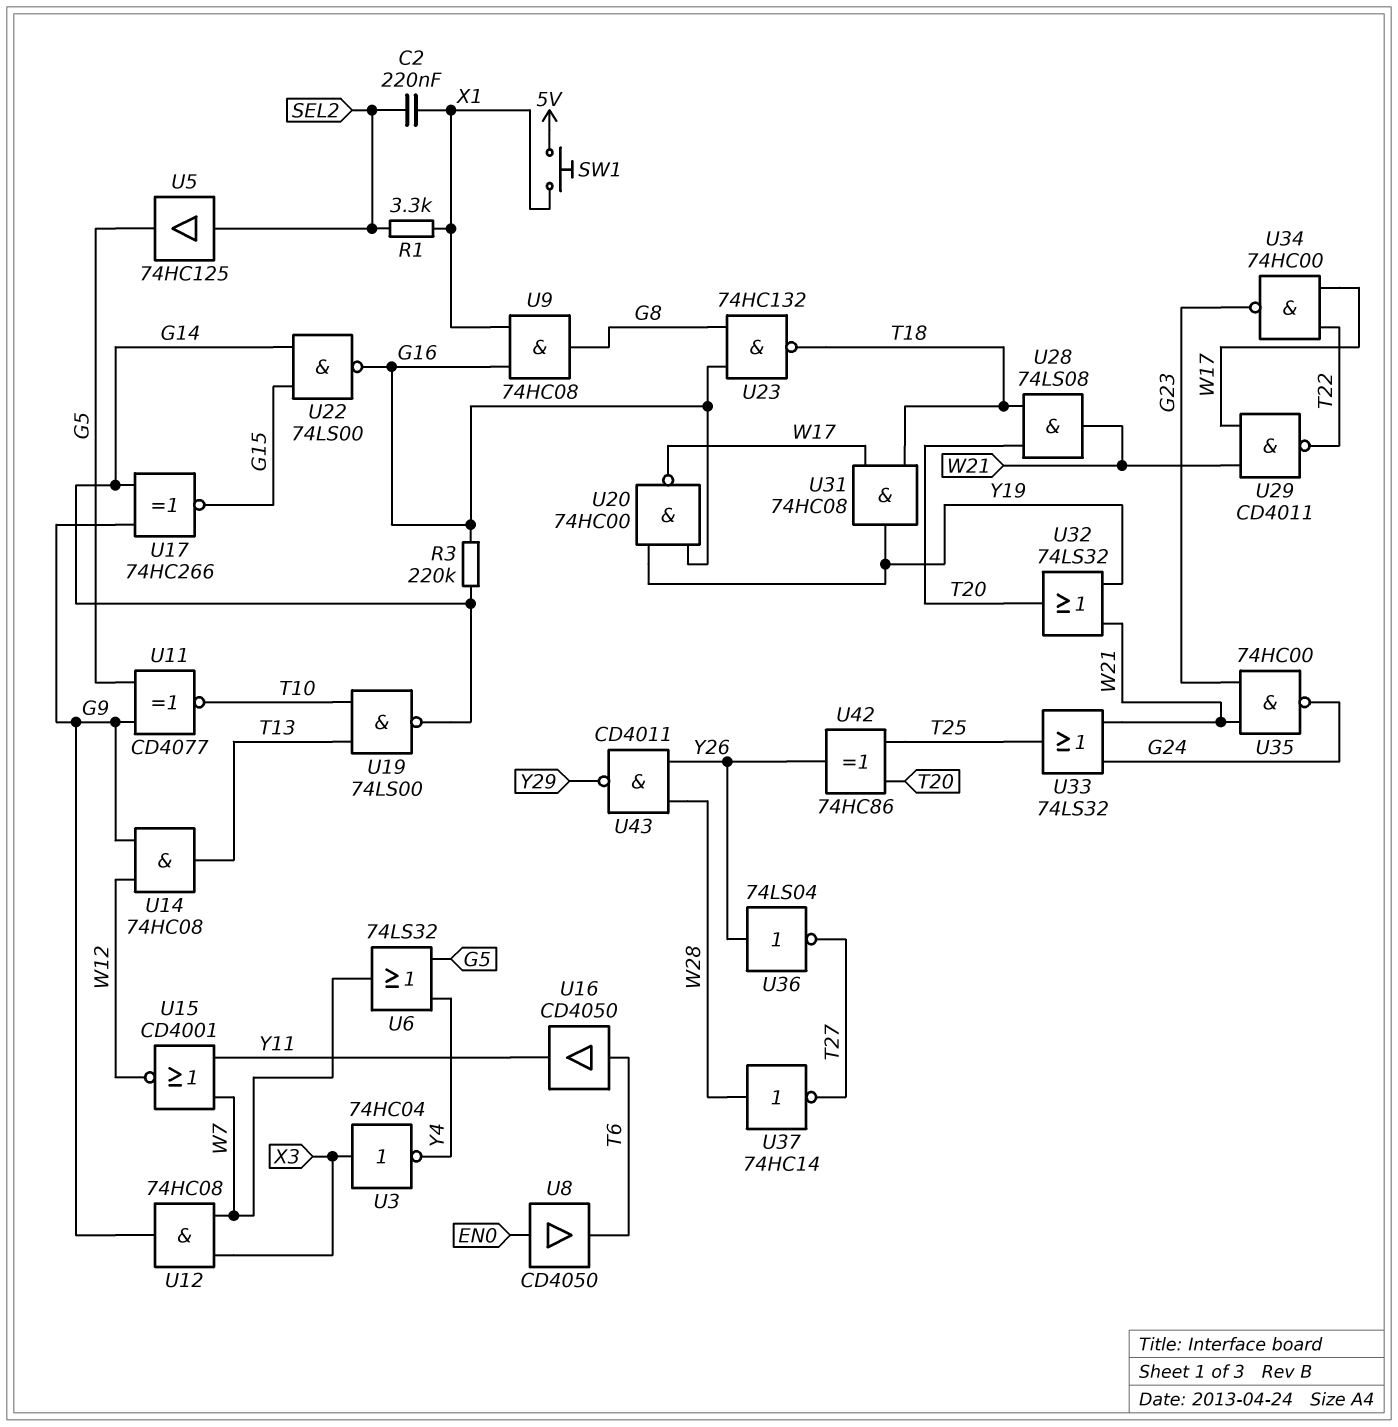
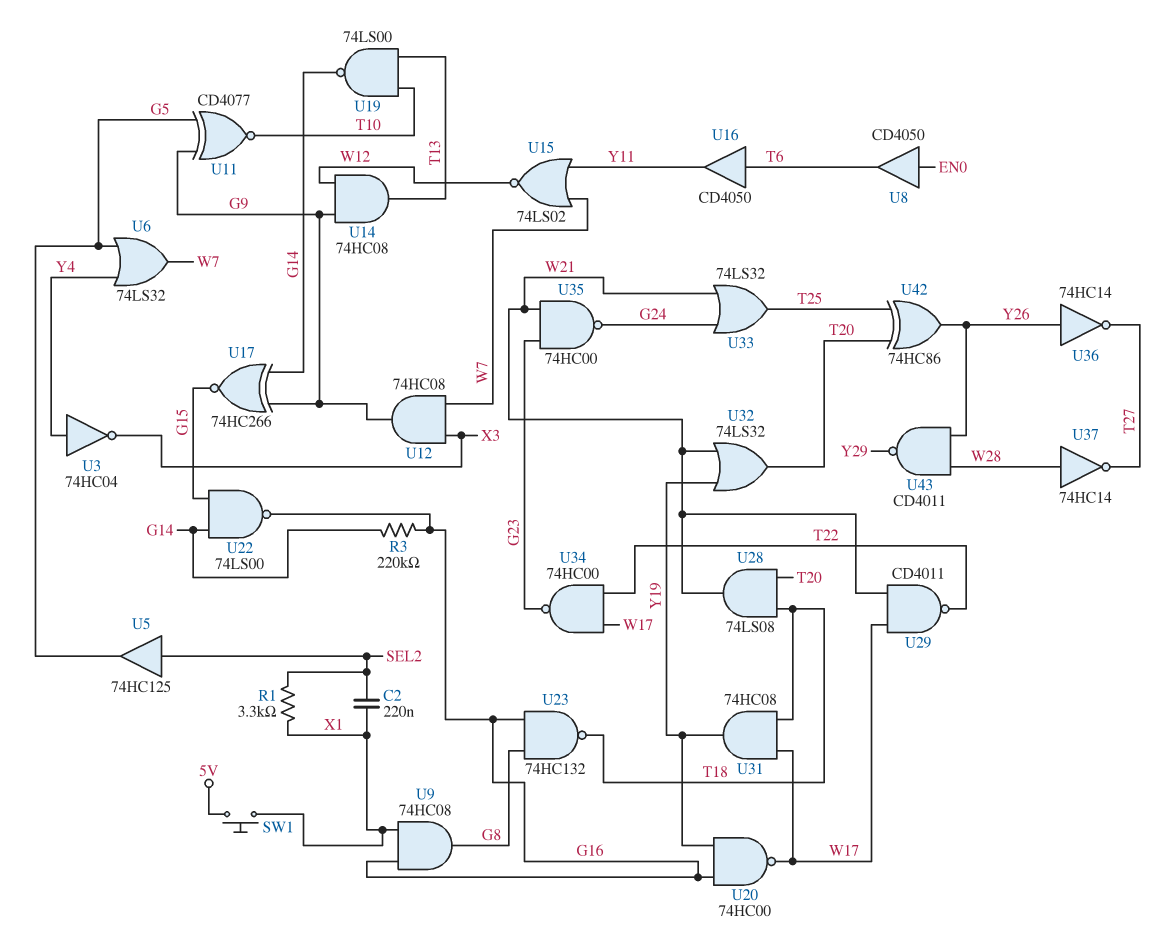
U3: NOT 74HC04 (in X3, out Y4) -> NOT 74HC04 (in Y4, out X3)
U15: NOR CD4001 (in W7, in Y11, out W12) -> NOR 74LS02 (in W7, in Y11, out W12)
U36: NOT 74LS04 (in Y26, out T27) -> NOT 74HC14 (in Y26, out T27)

